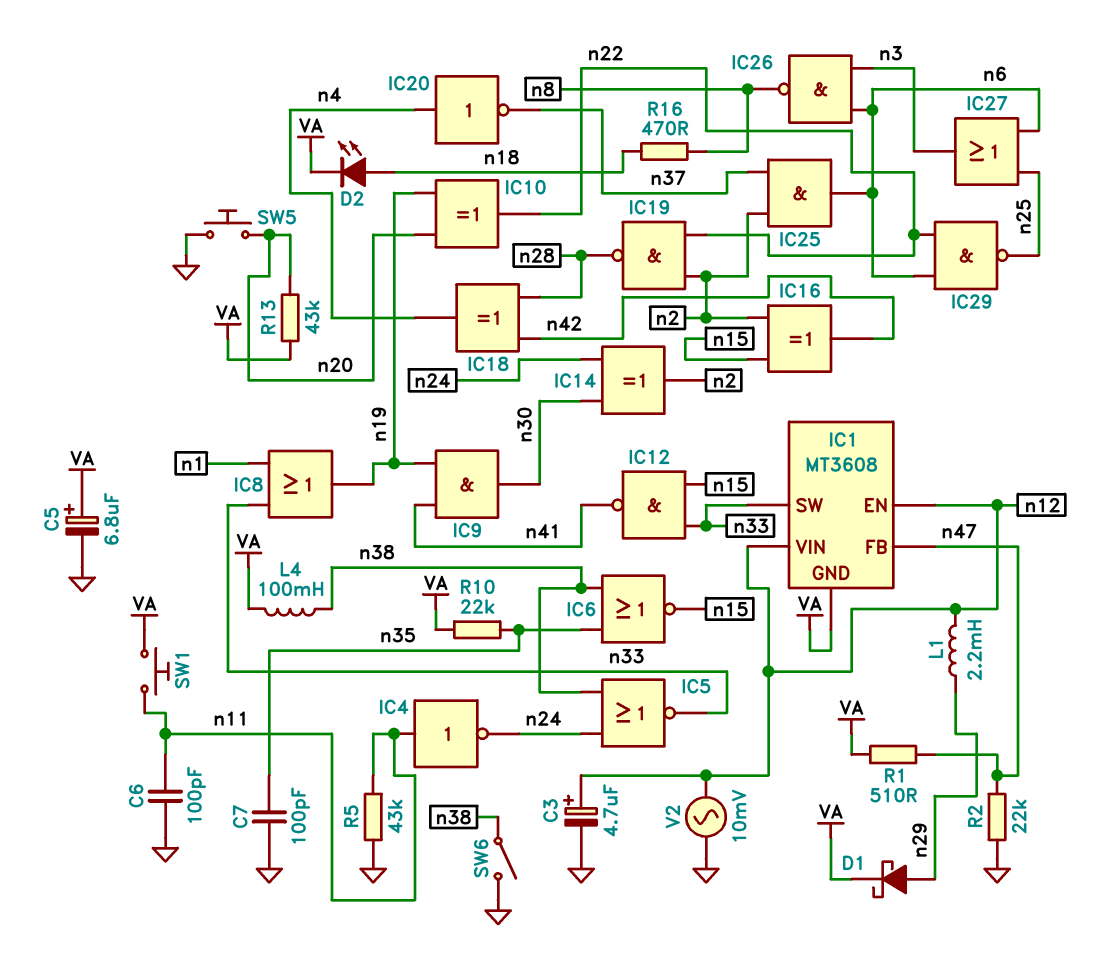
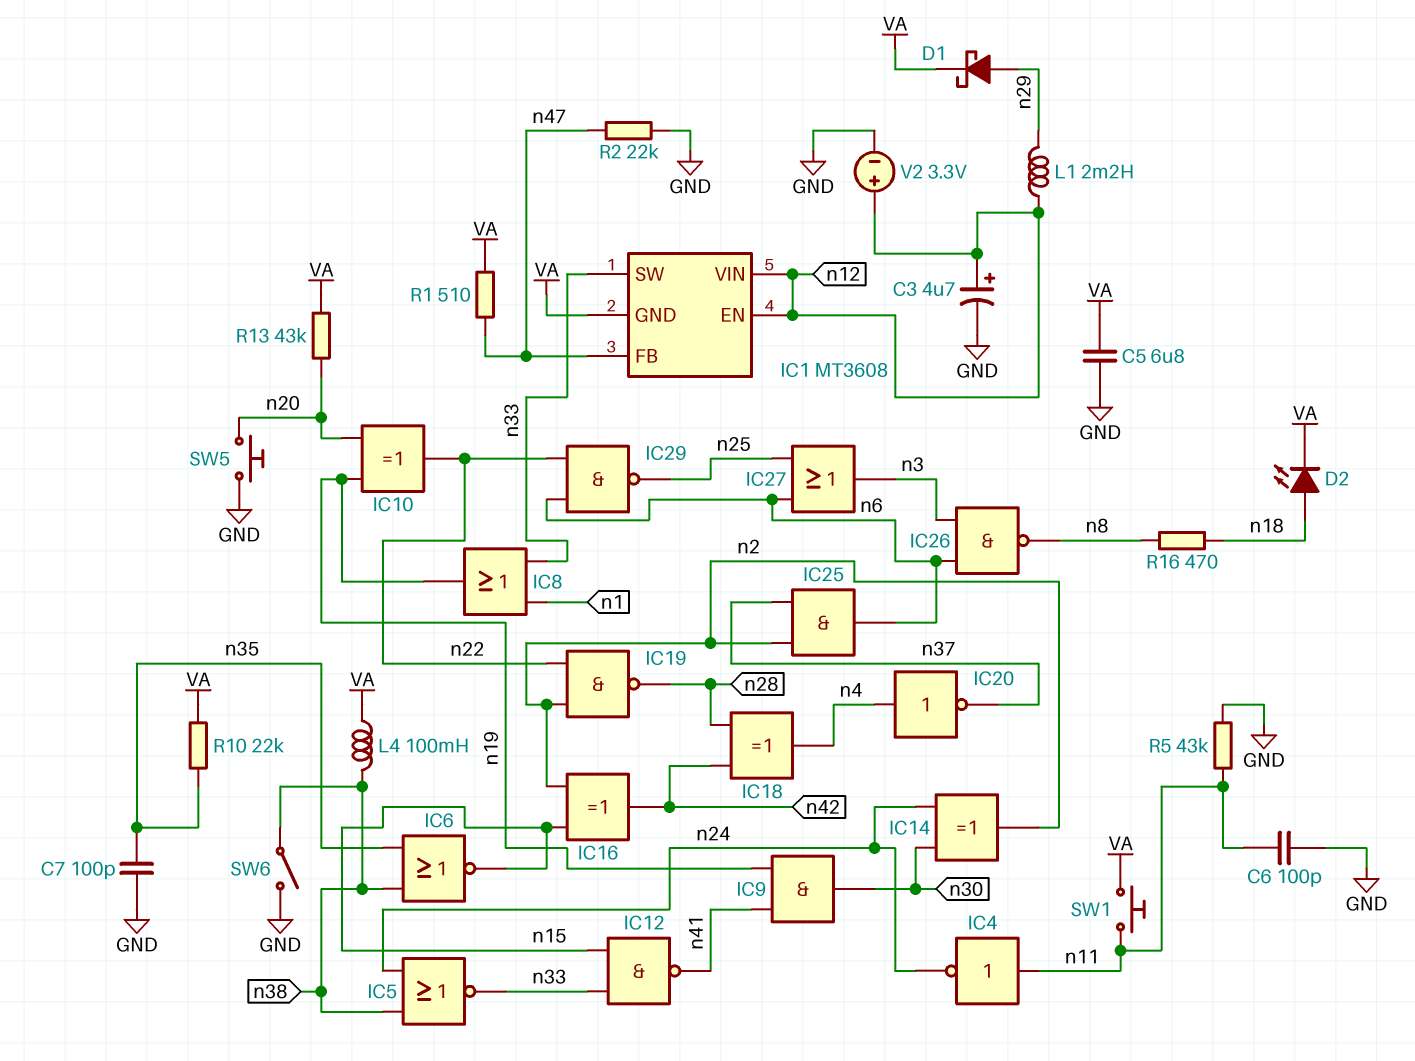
C5: 6.8uF (plus VA, minus GND) -> 6.8uF (GND, VA)
V2: AC 10mV (GND, n12) -> 3.3V (plus n12, minus GND)

